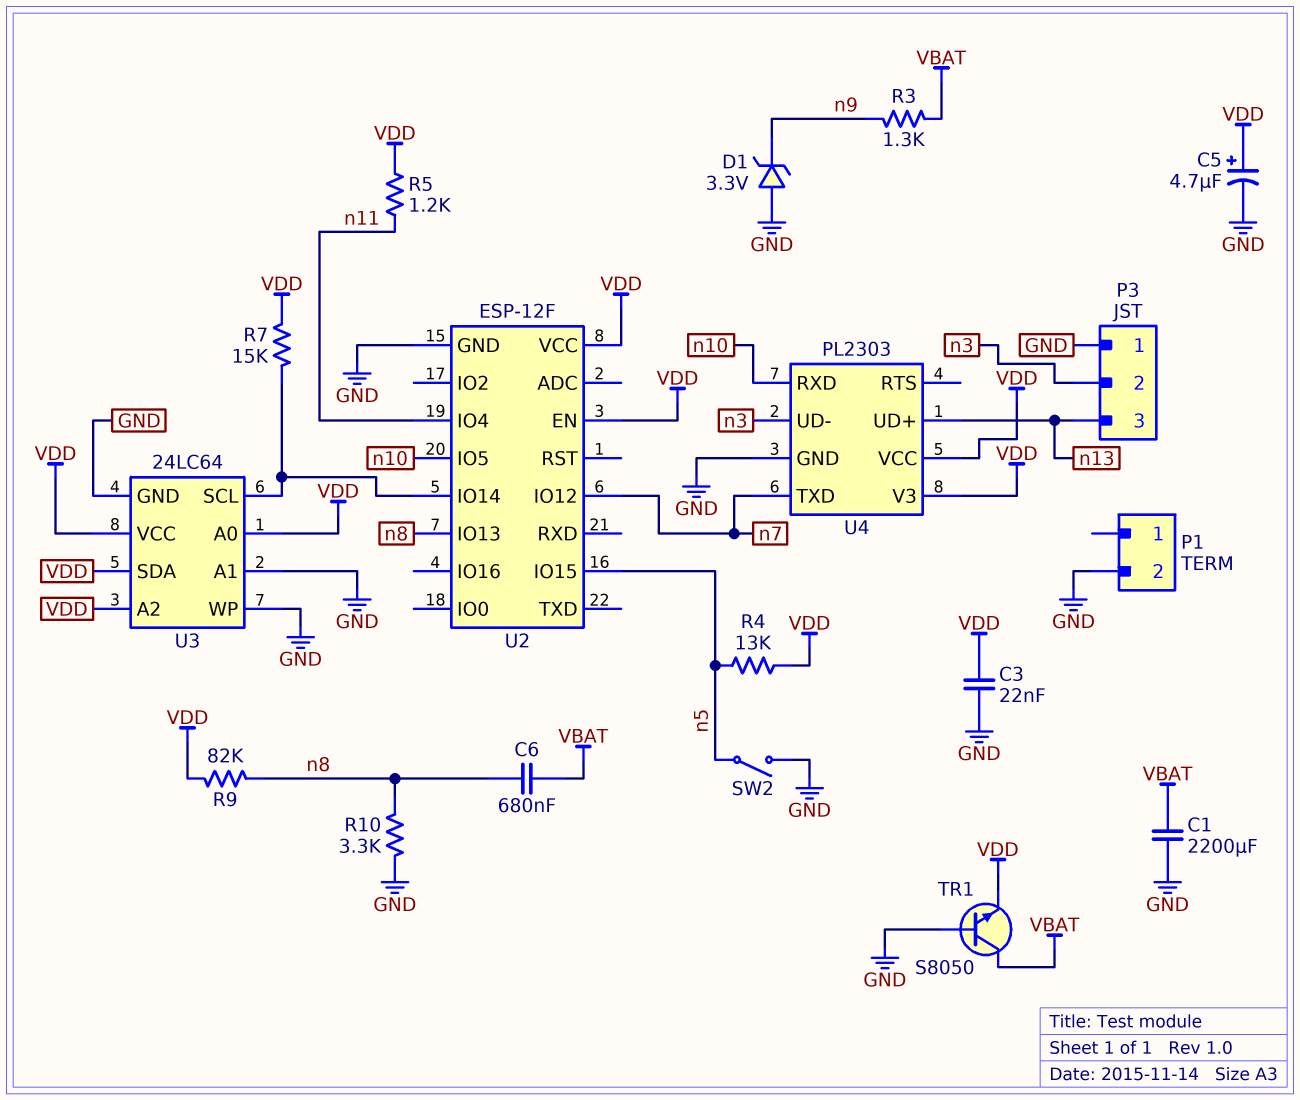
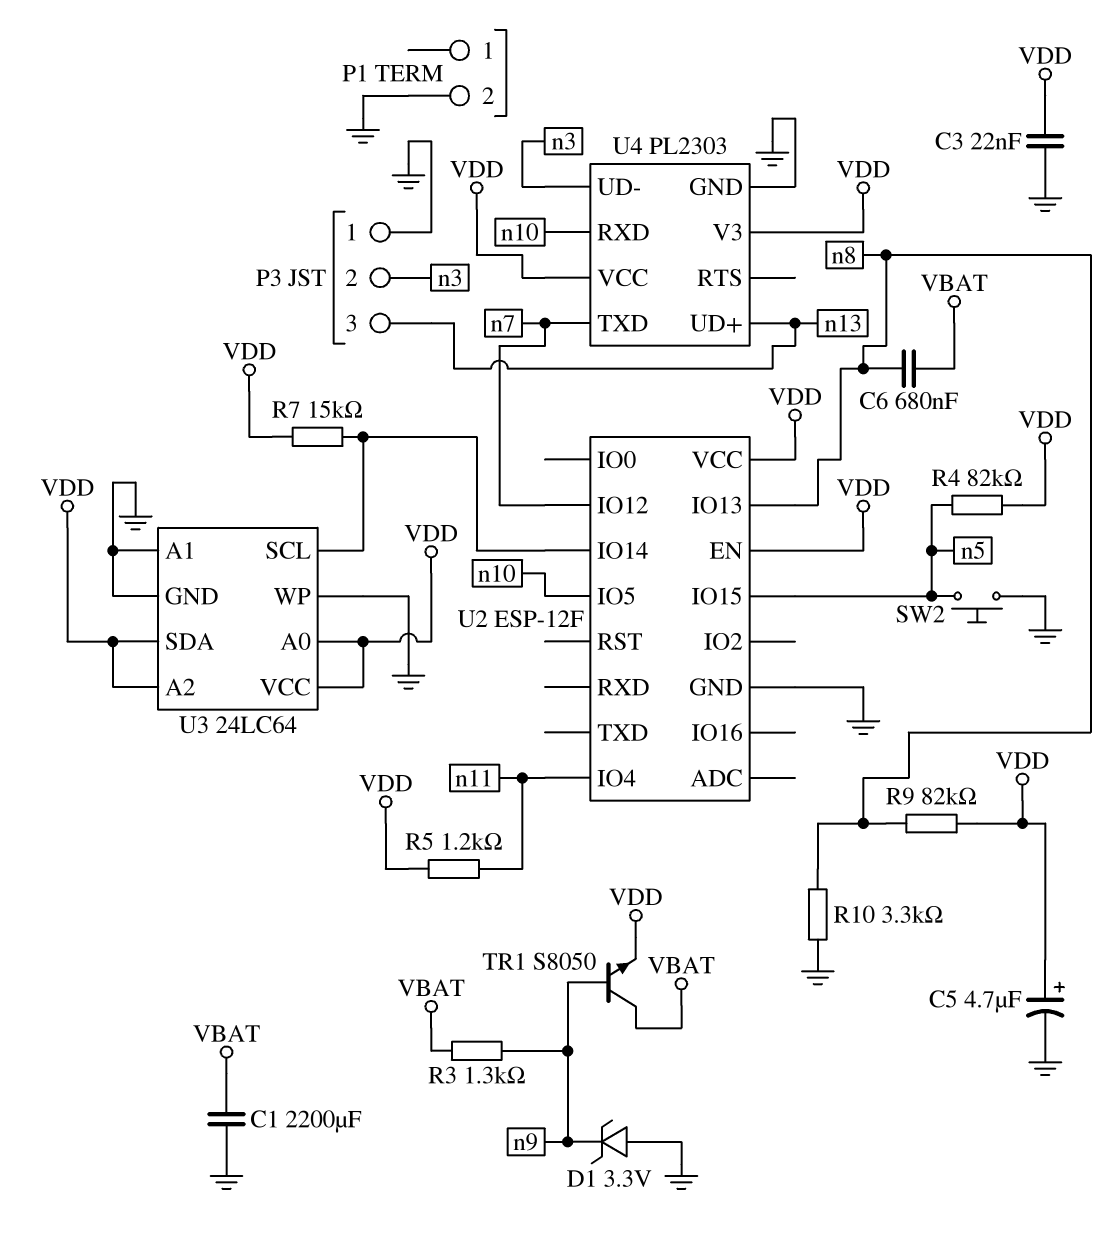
R4: 13k (VDD, n5) -> 82k (VDD, n5)
SW2: switch (GND, n5) -> button (GND, n5)
TR1: NPN S8050 (B GND, C VBAT, E VDD) -> NPN S8050 (B n9, C VBAT, E VDD)

